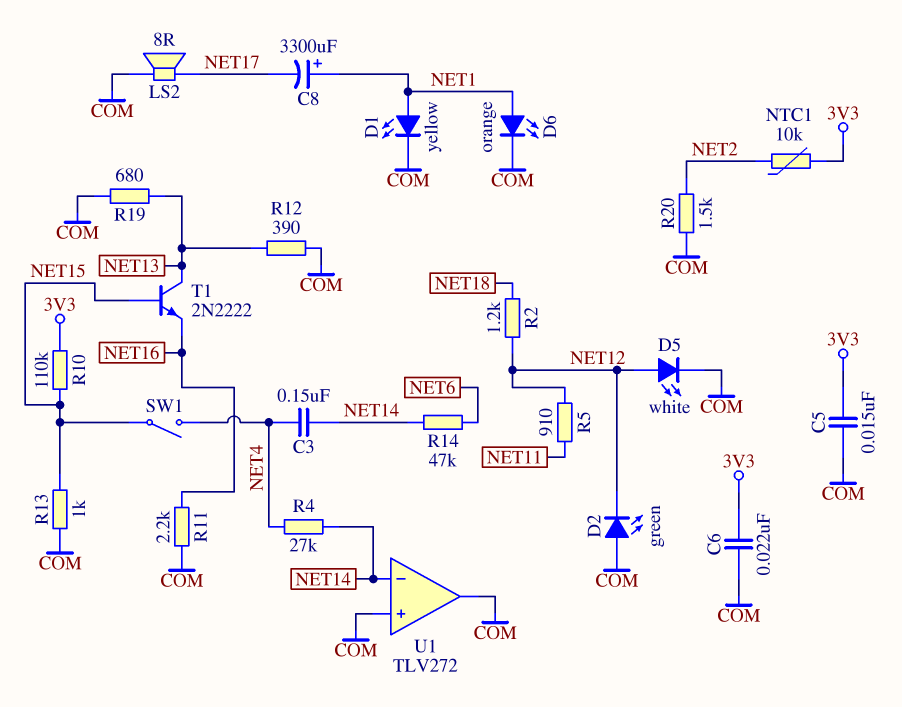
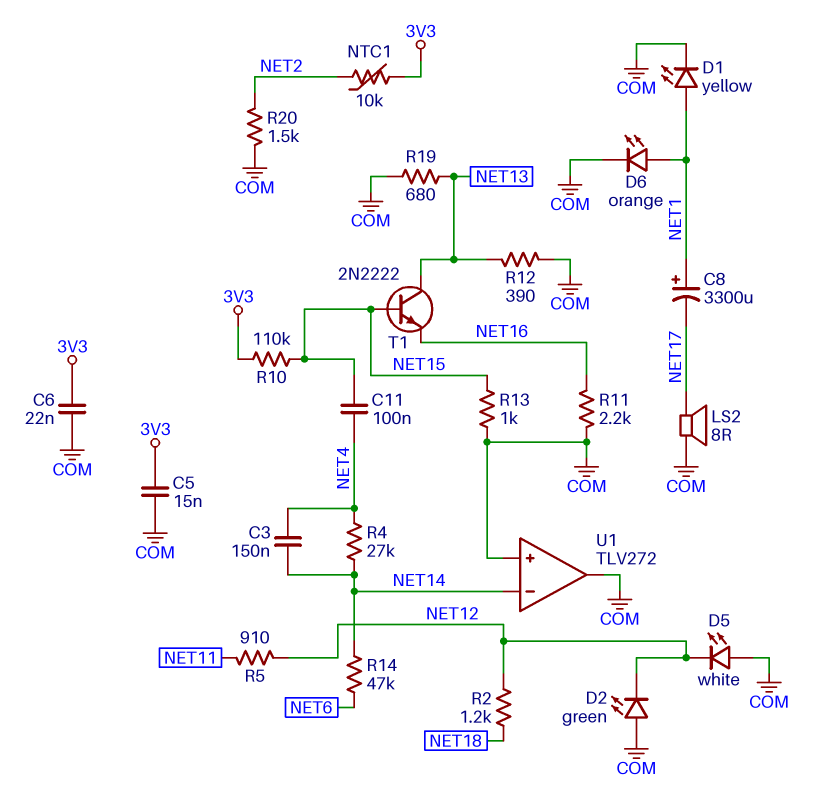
C11: none -> 100nF (NET4, NET15)
D5: LED white (A NET12, K COM) -> LED white (A COM, K NET12)
SW1: switch (NET4, NET15) -> none

